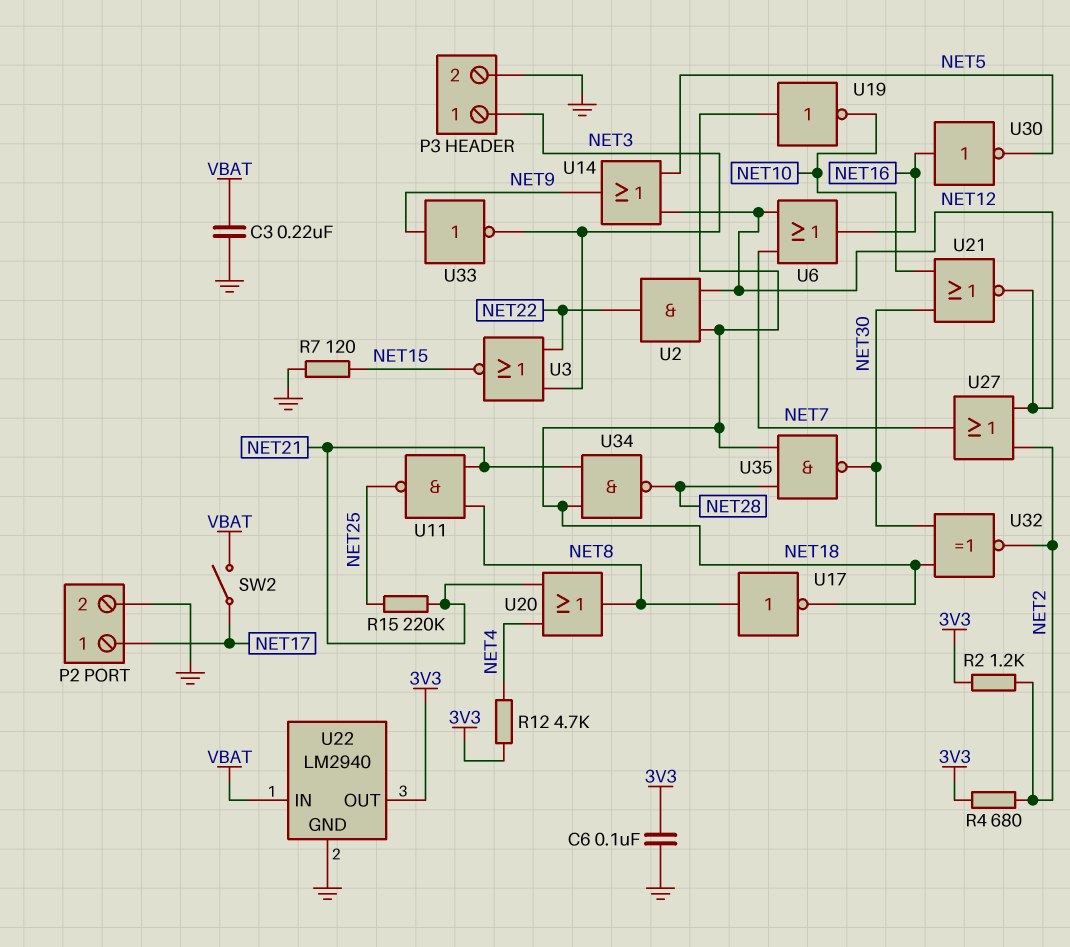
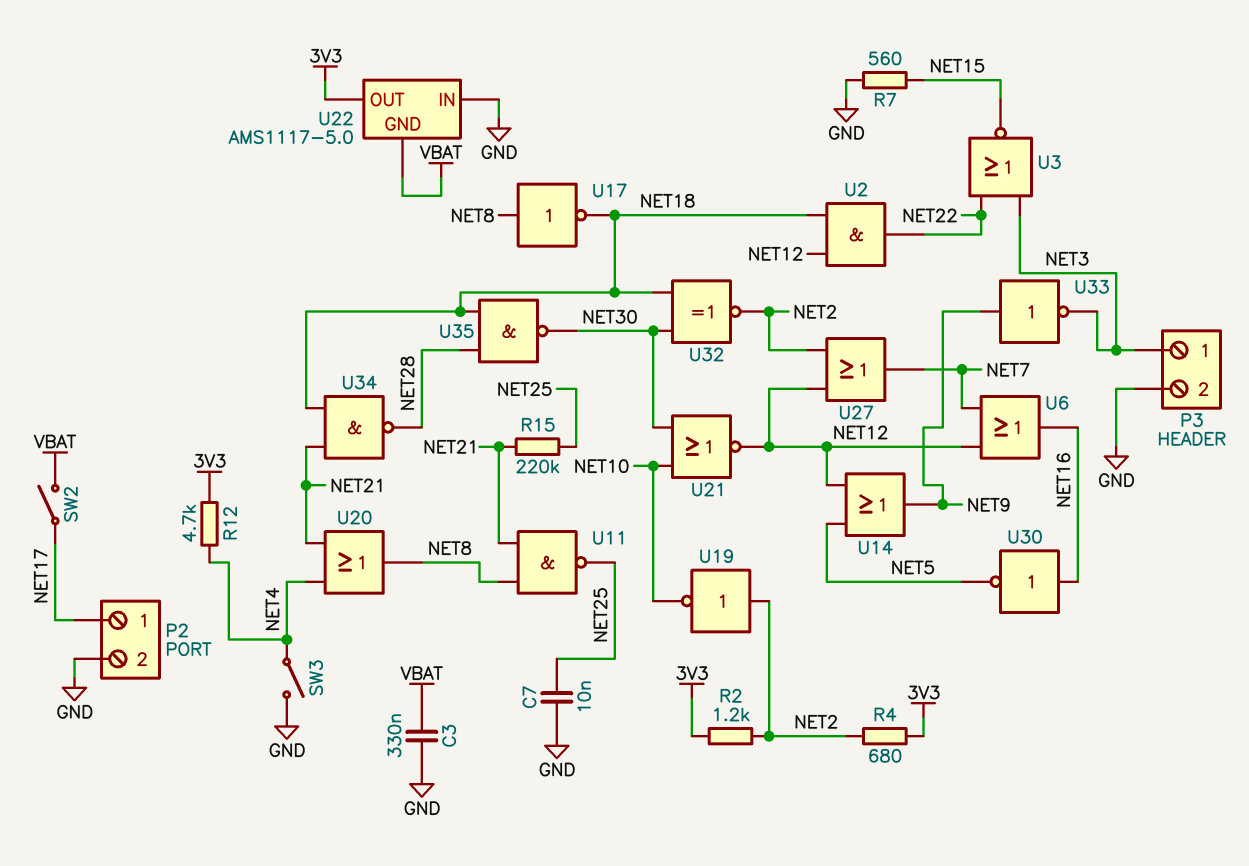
C3: 220nF (GND, VBAT) -> 330nF (GND, VBAT)
C6: 100nF (3V3, GND) -> none
C7: none -> 10nF (GND, NET25)
R7: 120 (GND, NET15) -> 560 (GND, NET15)
SW3: none -> switch (GND, NET4)
U19: NOT (in NET18, out NET10) -> NOT (in NET2, out NET10)
U22: LM2940 -> AMS1117-5.0
U22 pin GND: GND -> VBAT
U22 pin IN: VBAT -> GND

